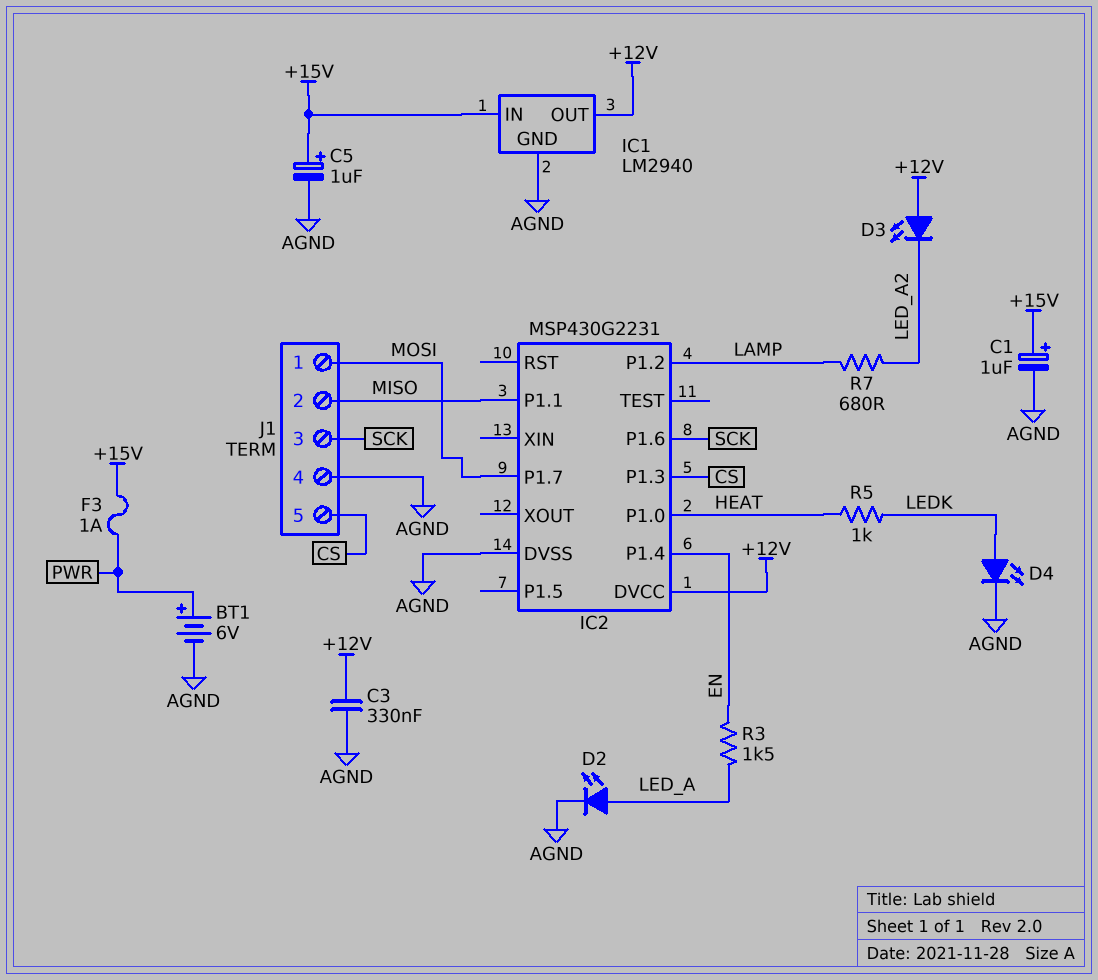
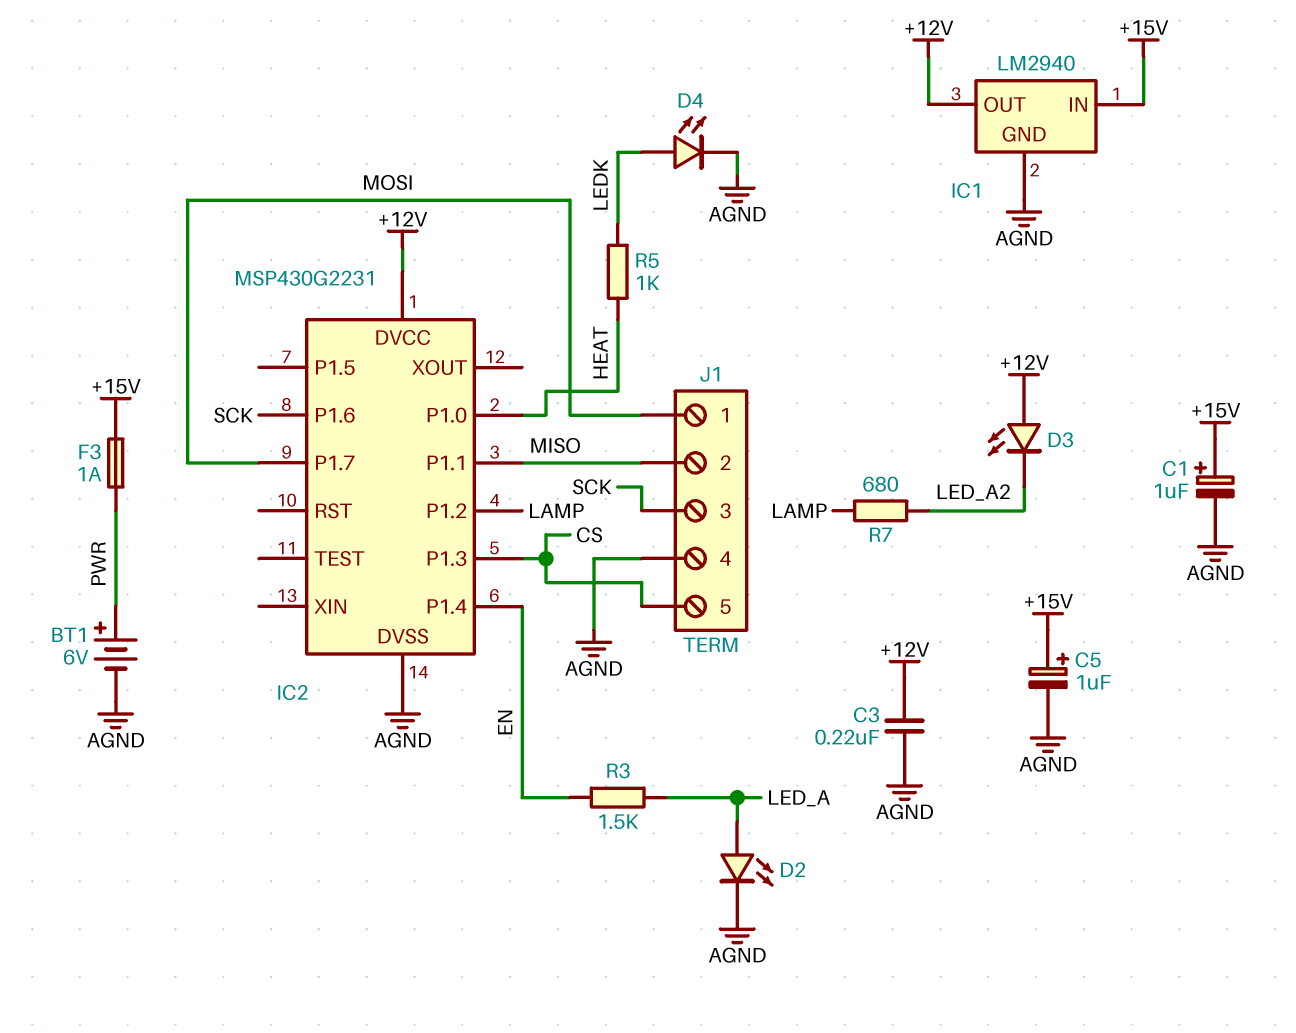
C3: 330nF (+12V, AGND) -> 220nF (+12V, AGND)

